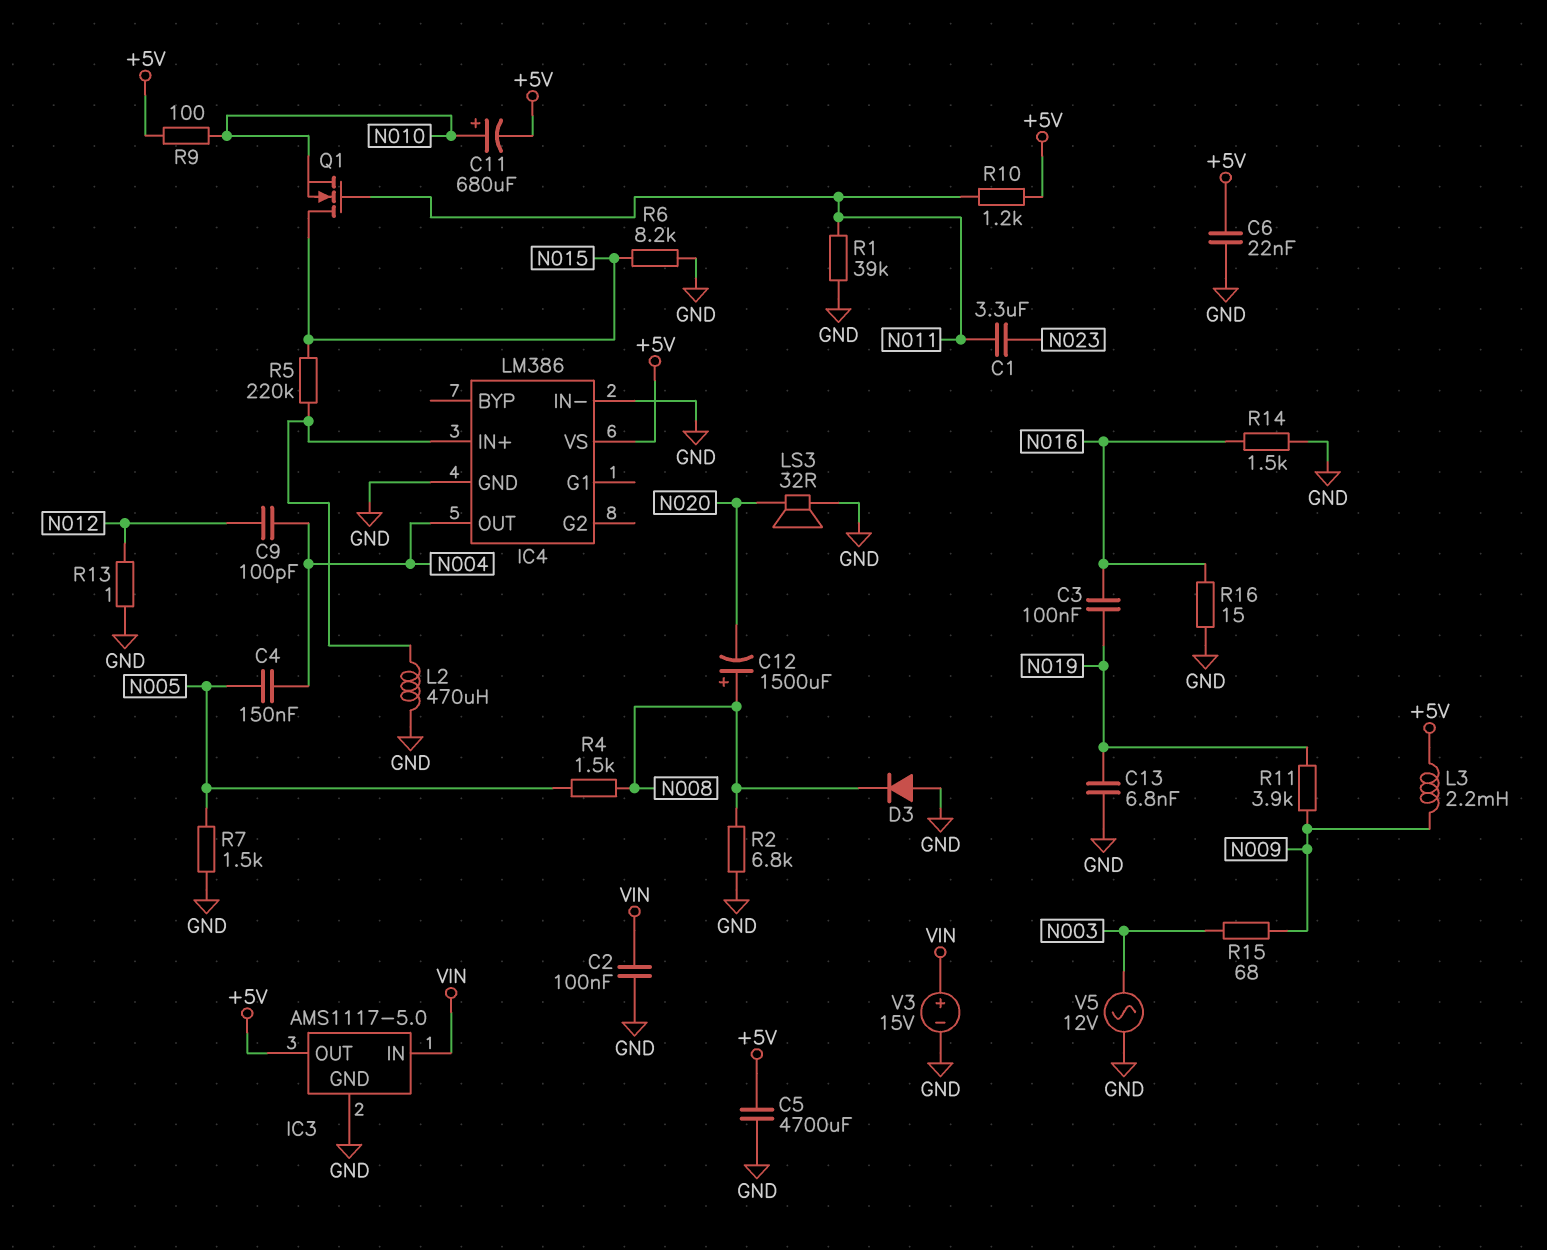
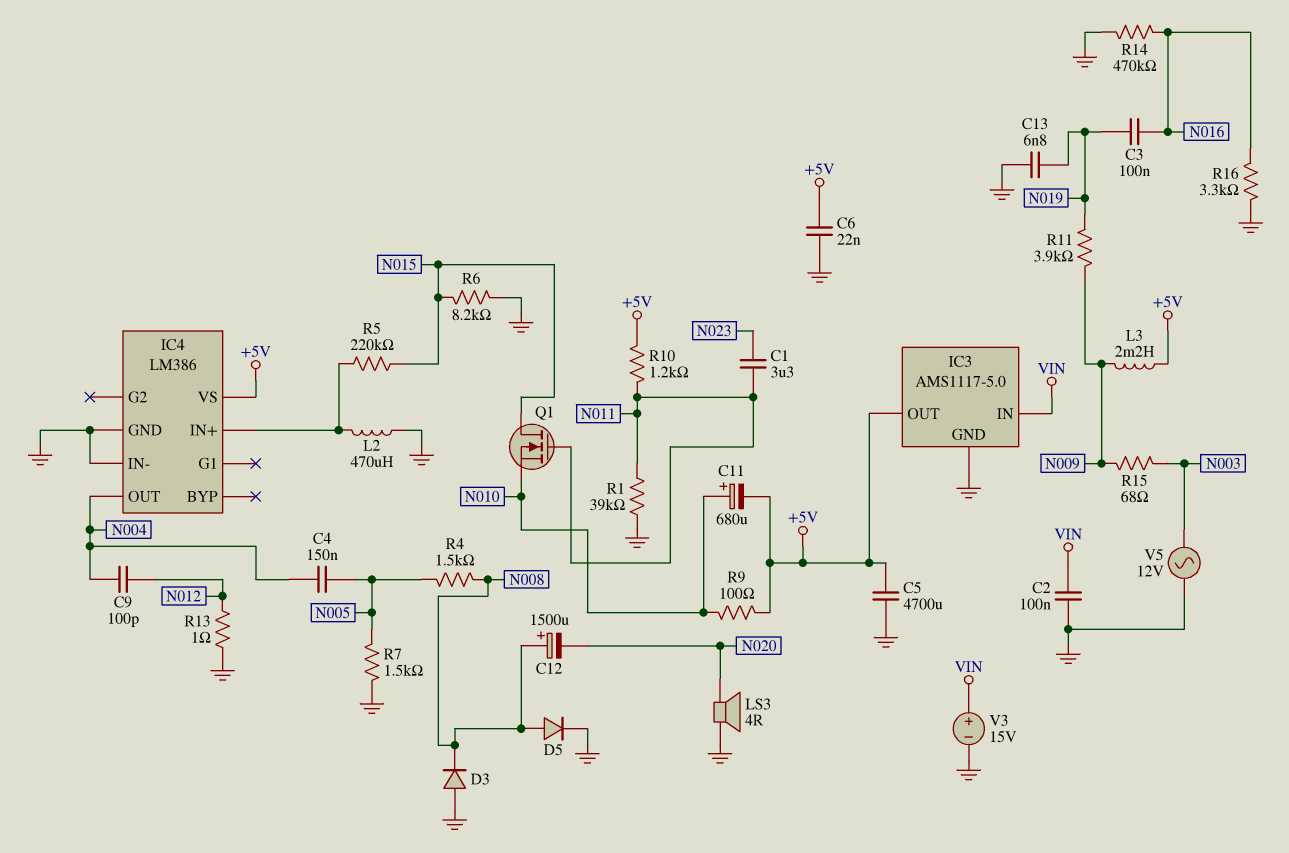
D5: none -> diode (A N008, K GND)
LS3: speaker 32R (GND, N020) -> speaker 4R (GND, N020)
R2: 6.8k (GND, N008) -> none
R14: 1.5k (GND, N016) -> 470k (GND, N016)
R16: 15 (GND, N016) -> 3.3k (GND, N016)

